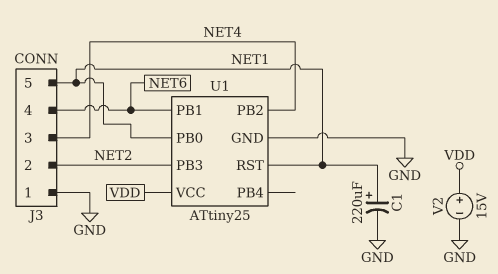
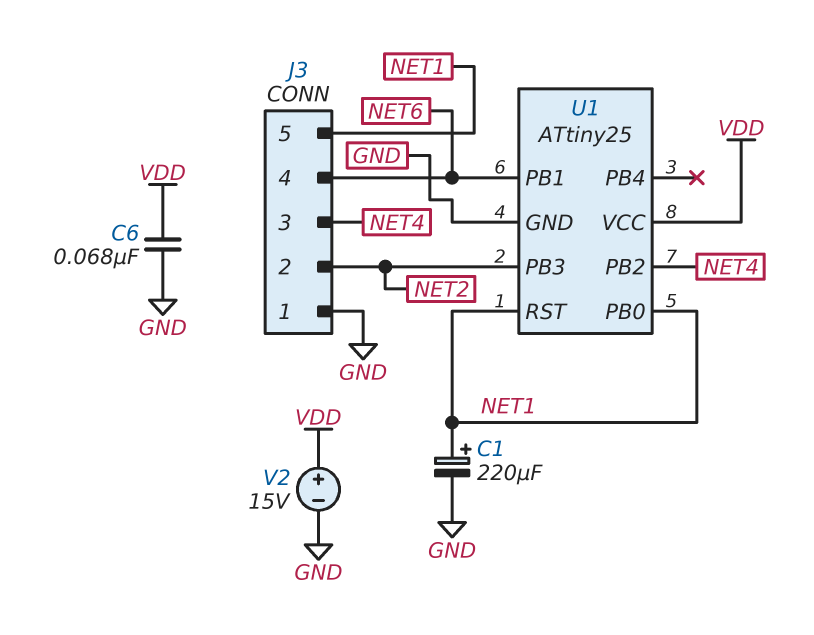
C6: none -> 68nF (GND, VDD)

